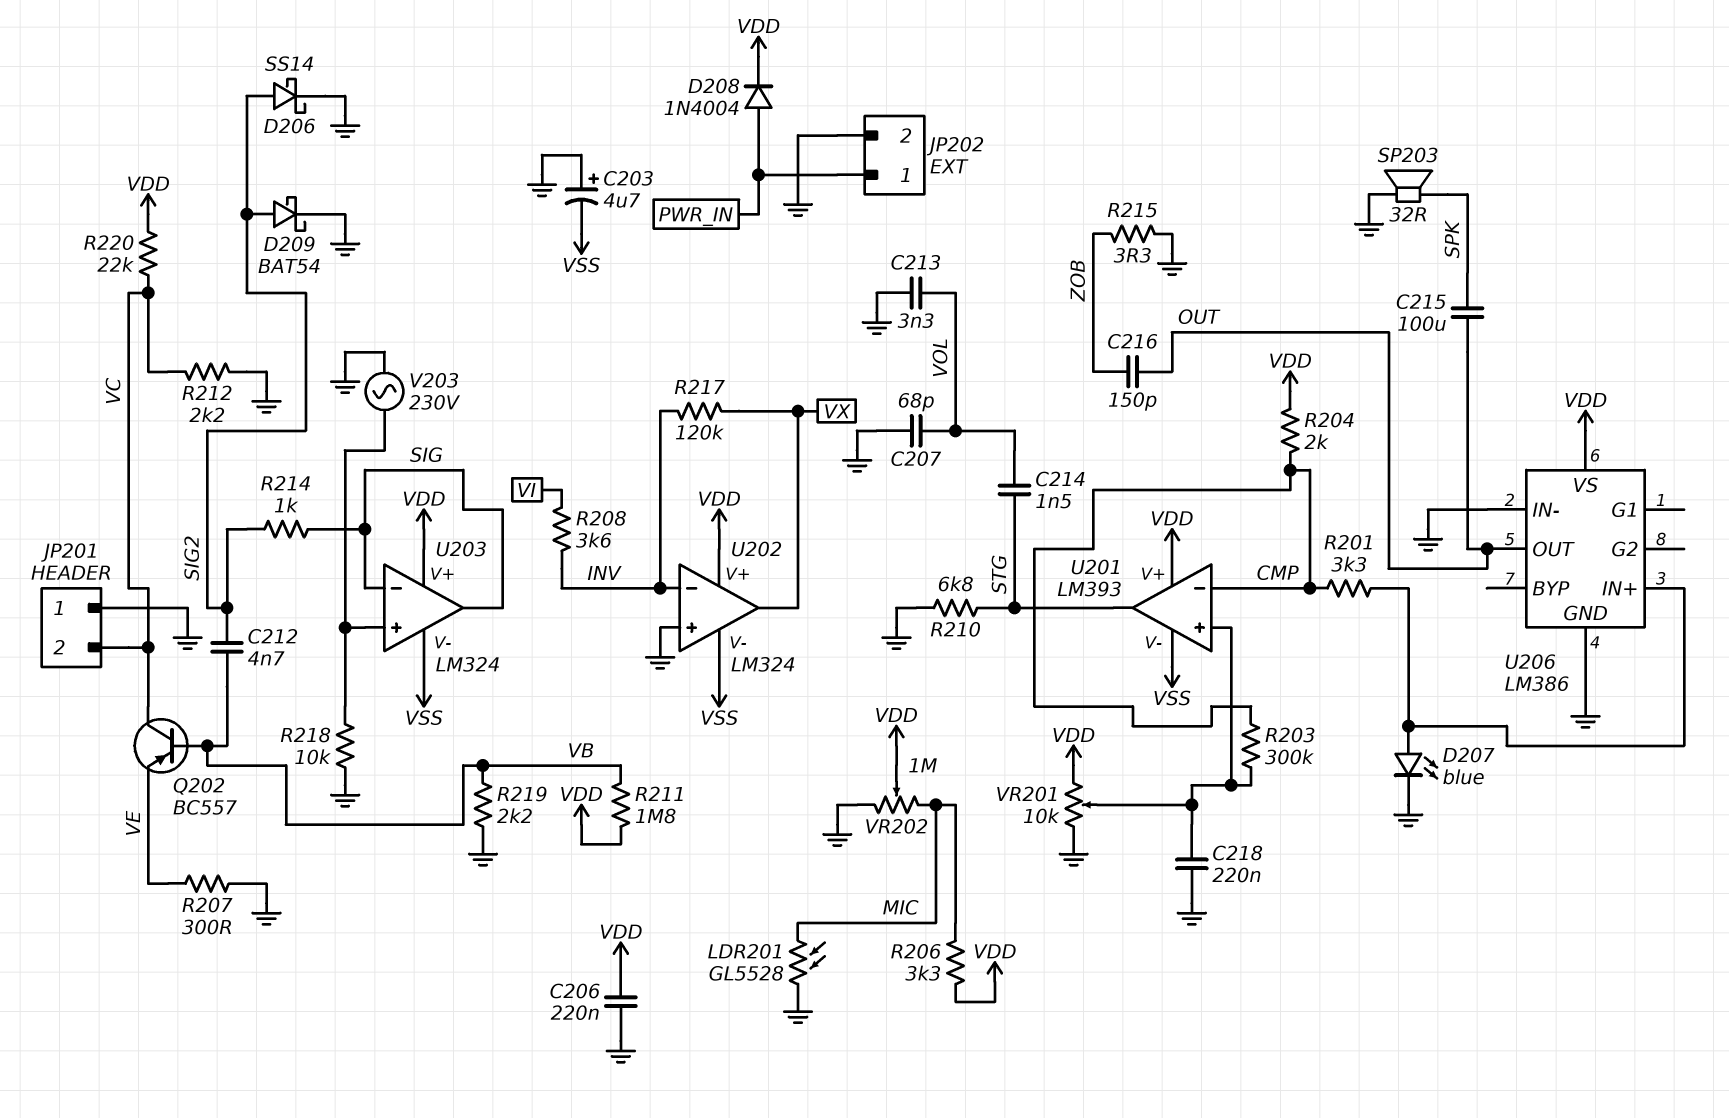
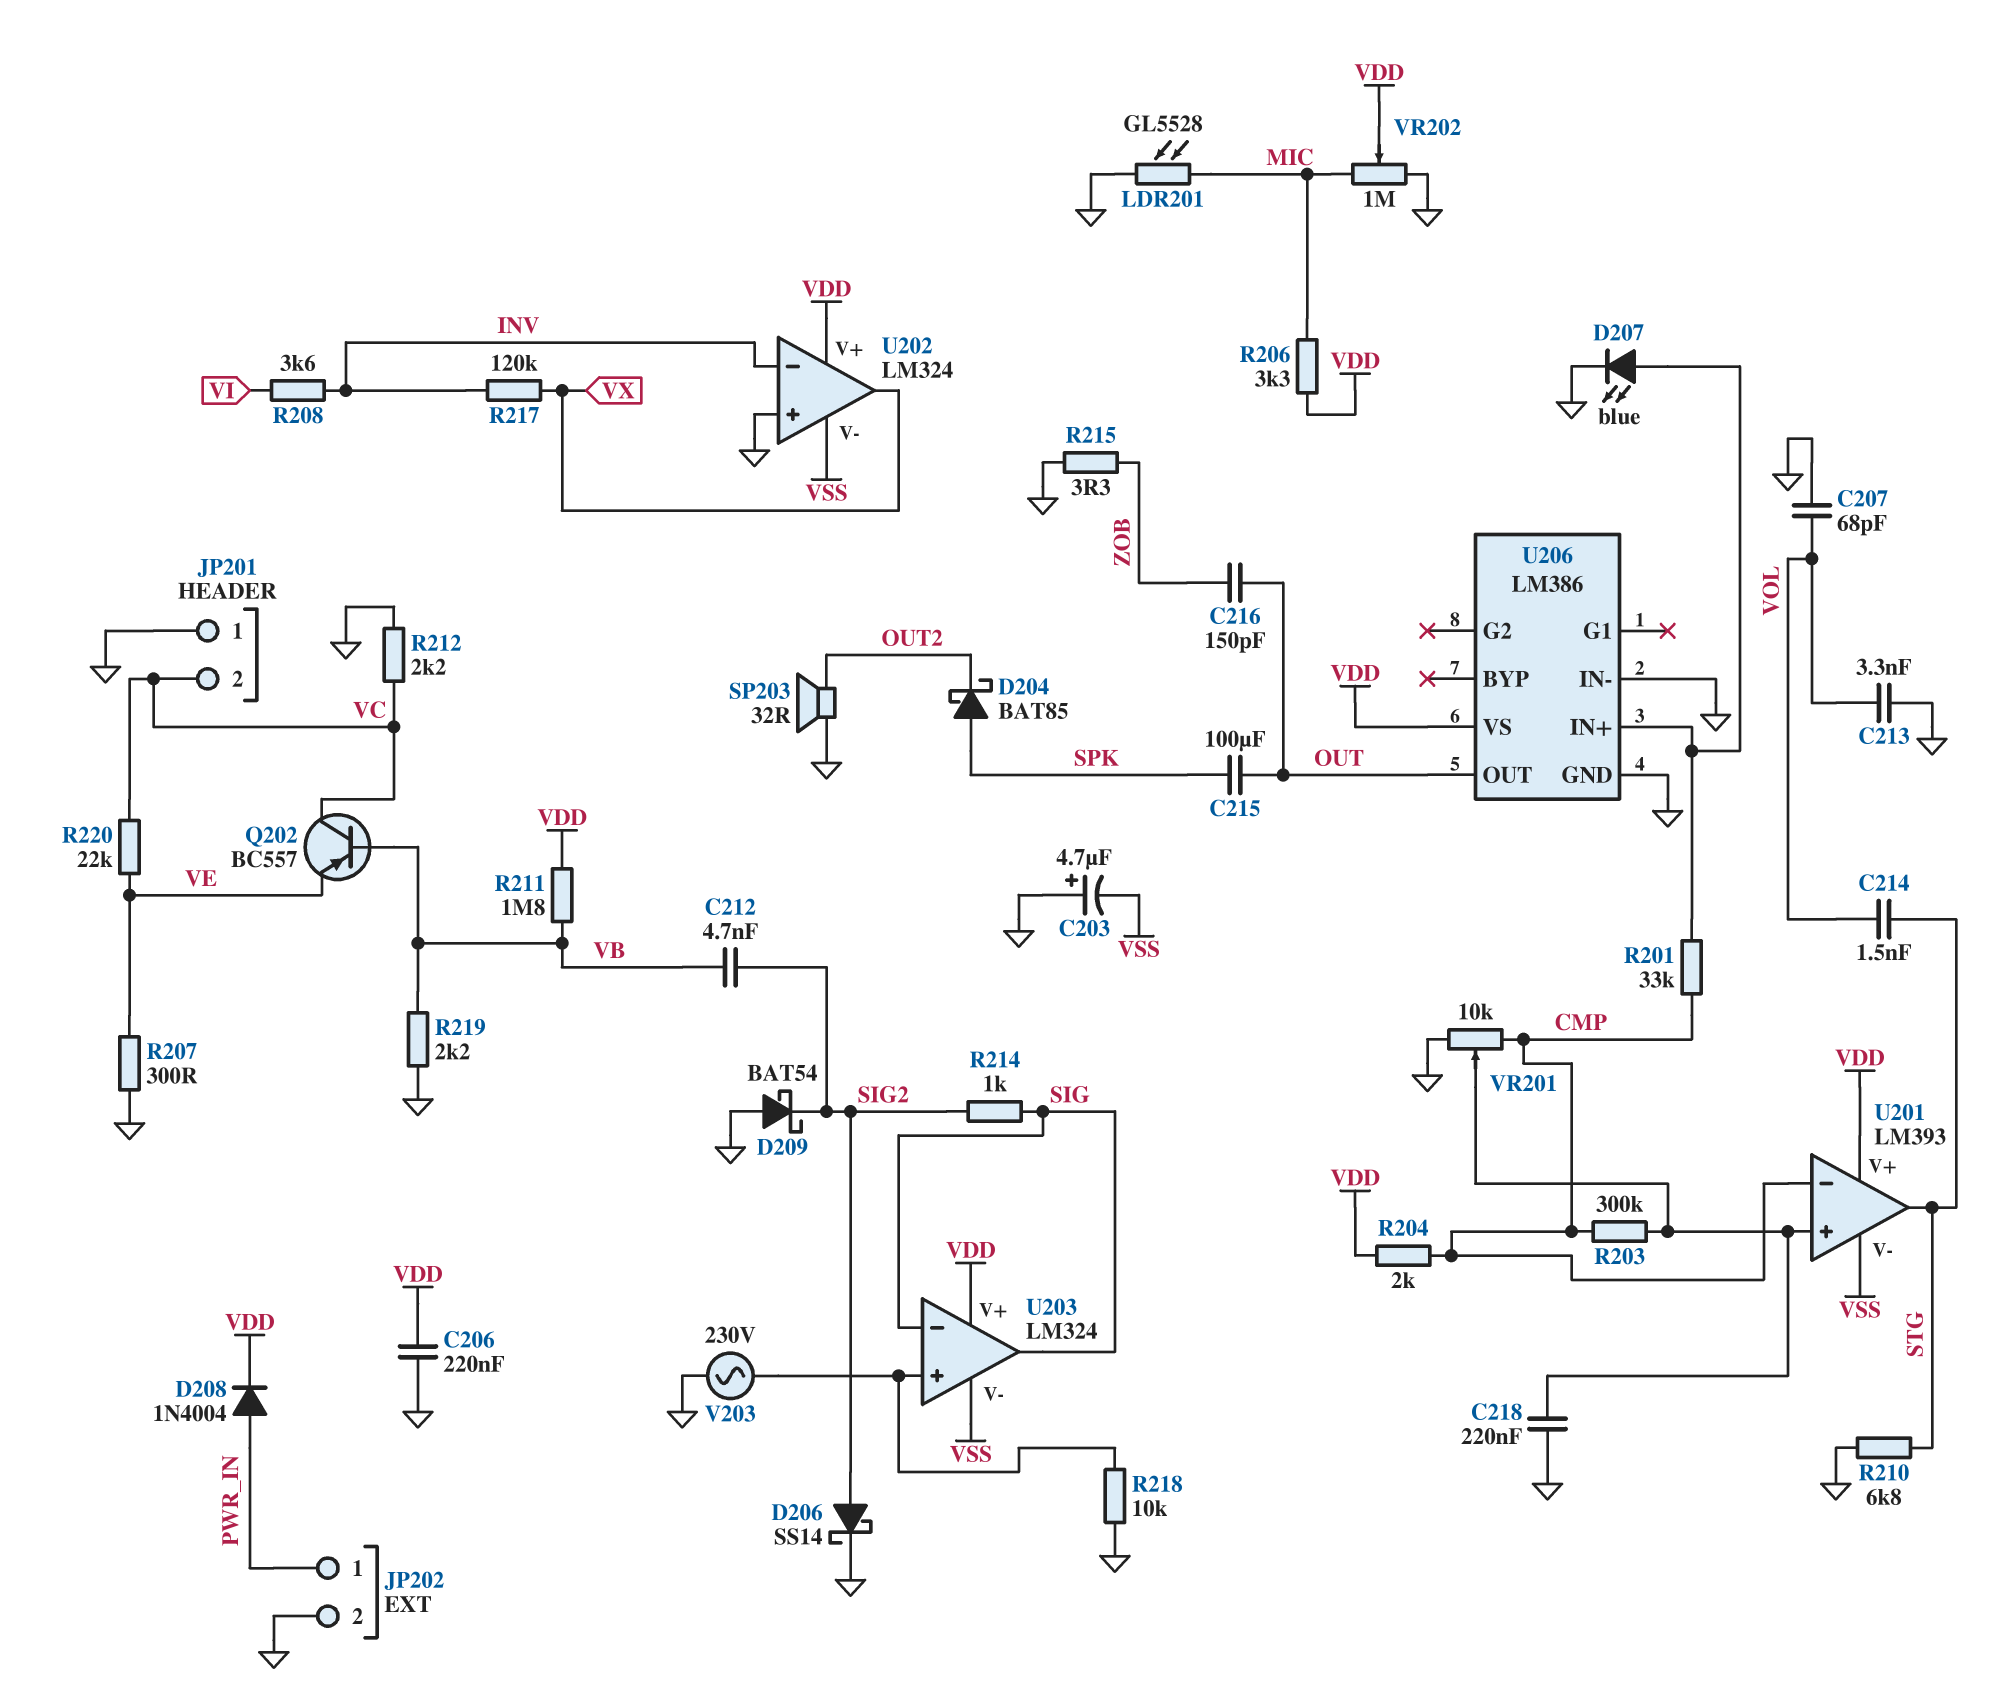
D204: none -> schottky BAT85 (A SPK, K OUT2)
D209: schottky BAT54 (A SIG2, K GND) -> schottky BAT54 (A GND, K SIG2)
R201: 3.3k (CMP, U206/IN+) -> 33k (CMP, U206/IN+)
R220: 22k (VC, VDD) -> 22k (VC, VE)
SP203: speaker 32R (GND, SPK) -> speaker 32R (GND, OUT2)
VR201: 10k (GND, VDD, wiper U201/in+) -> 10k (CMP, GND, wiper U201/in+)

